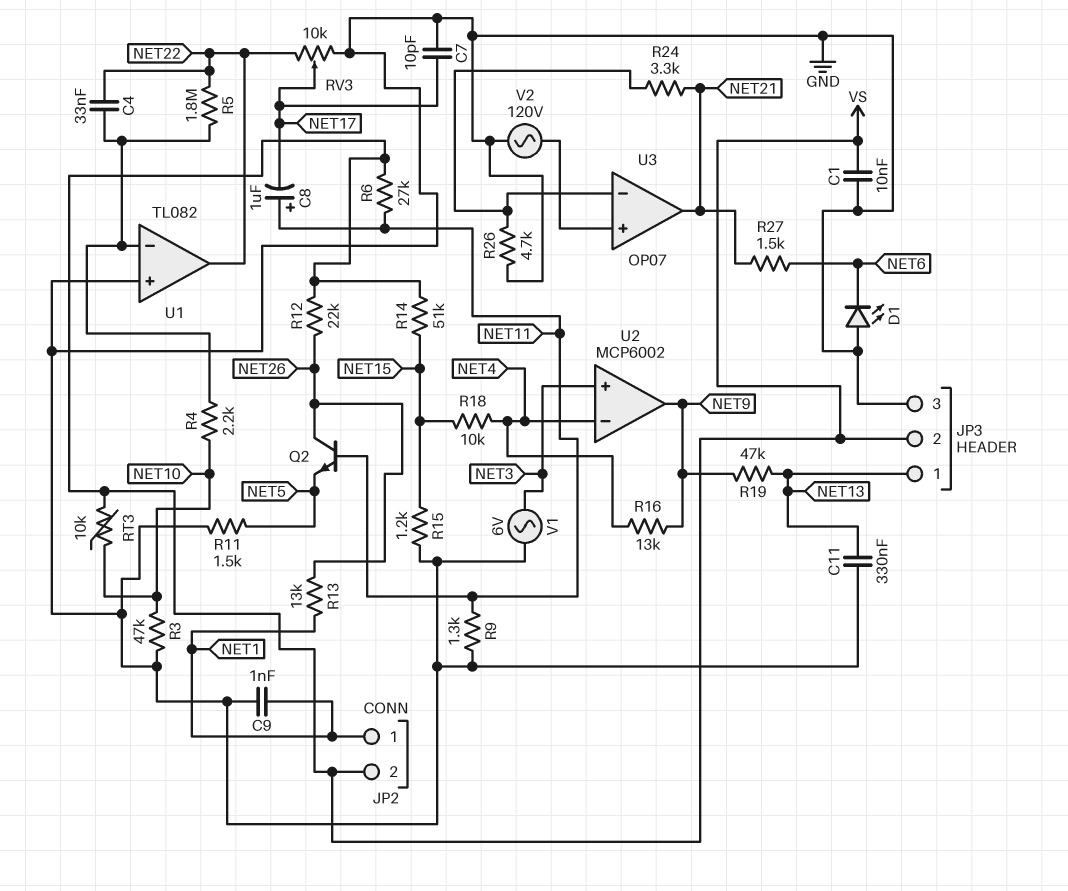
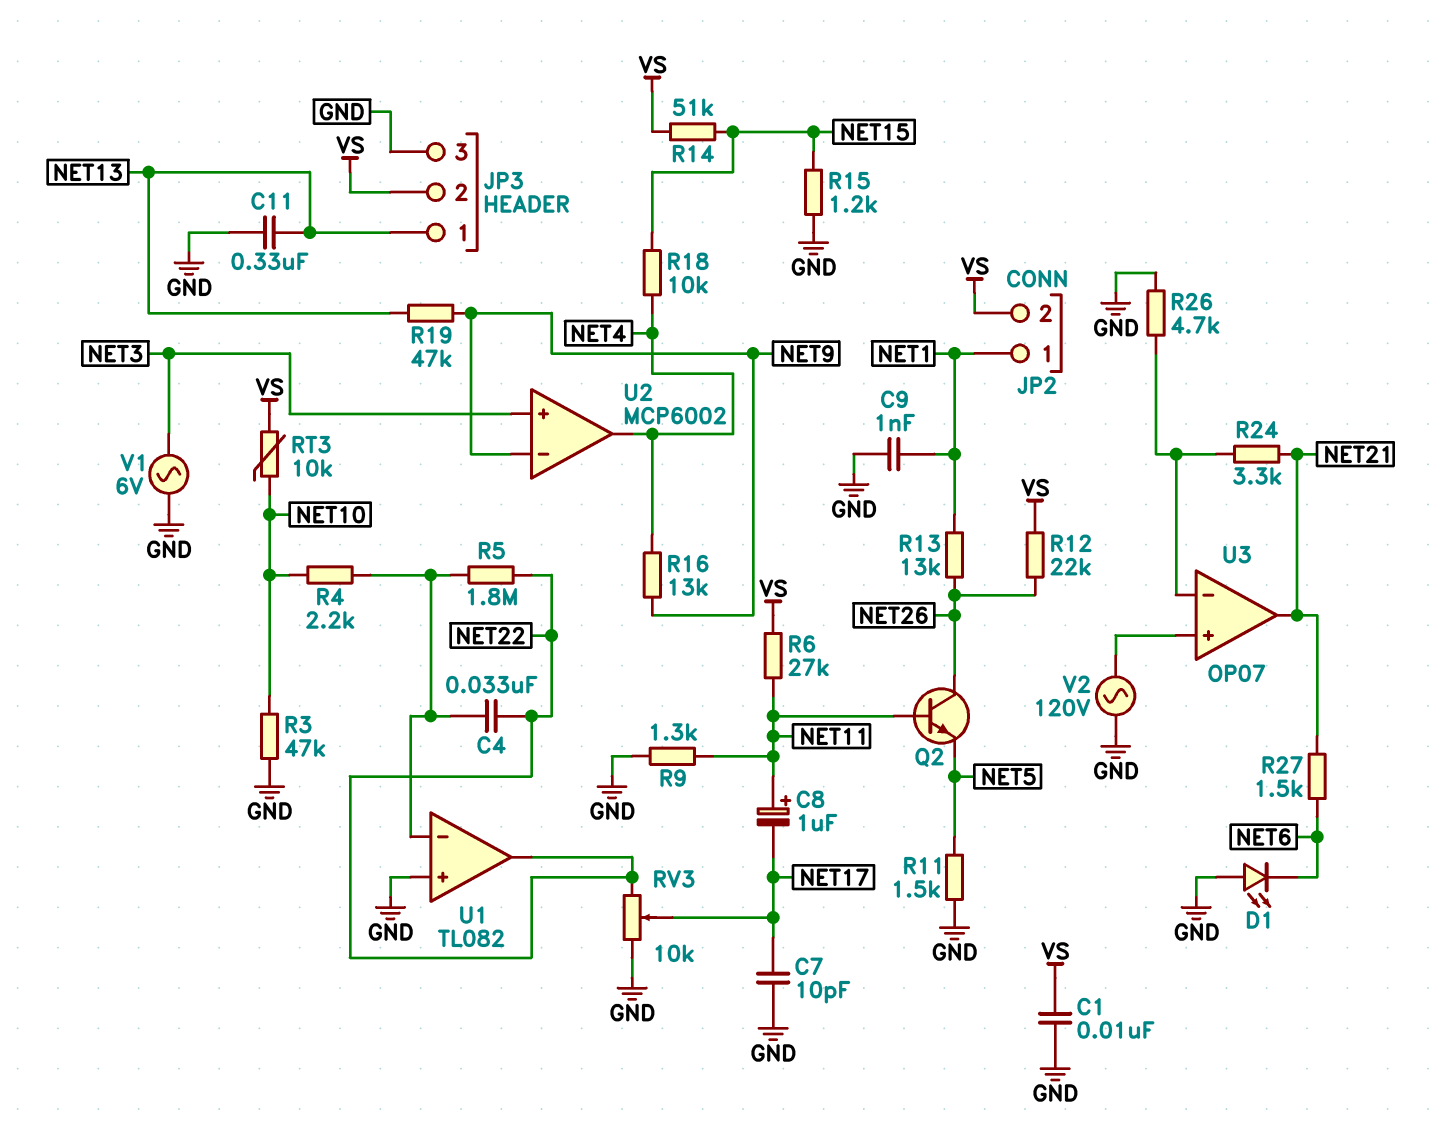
U2 pin in-: NET4 -> NET9
U2 pin out: NET9 -> NET4

